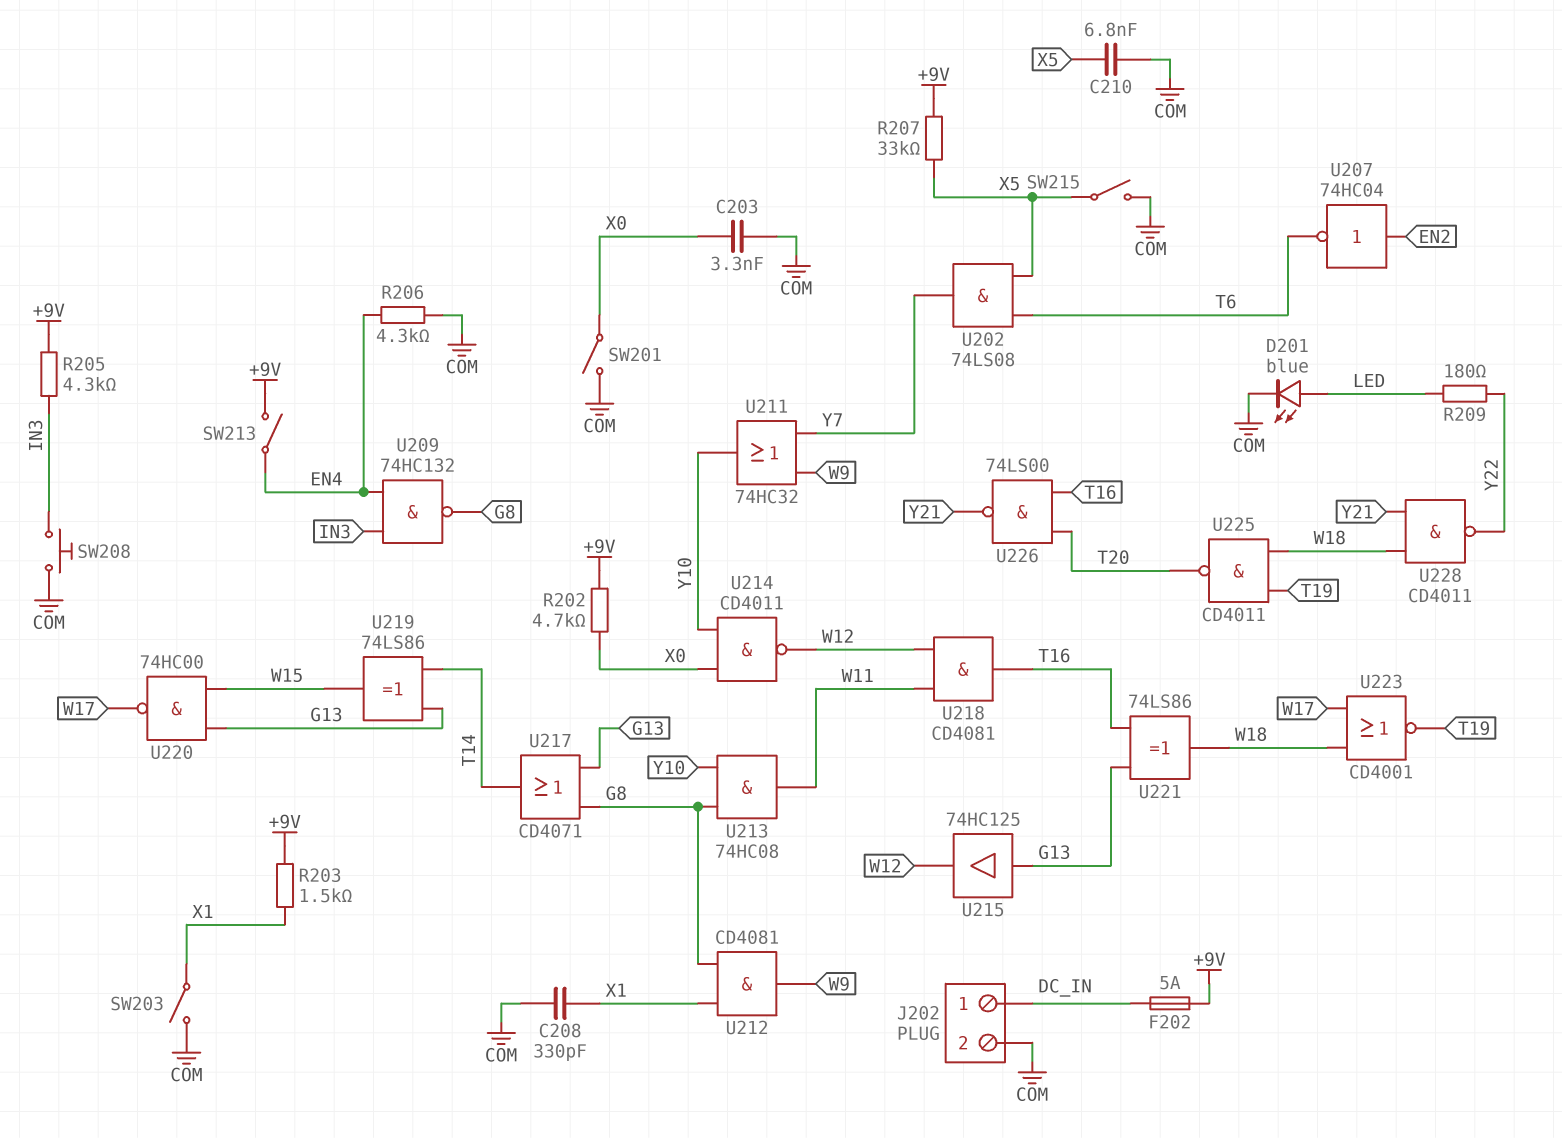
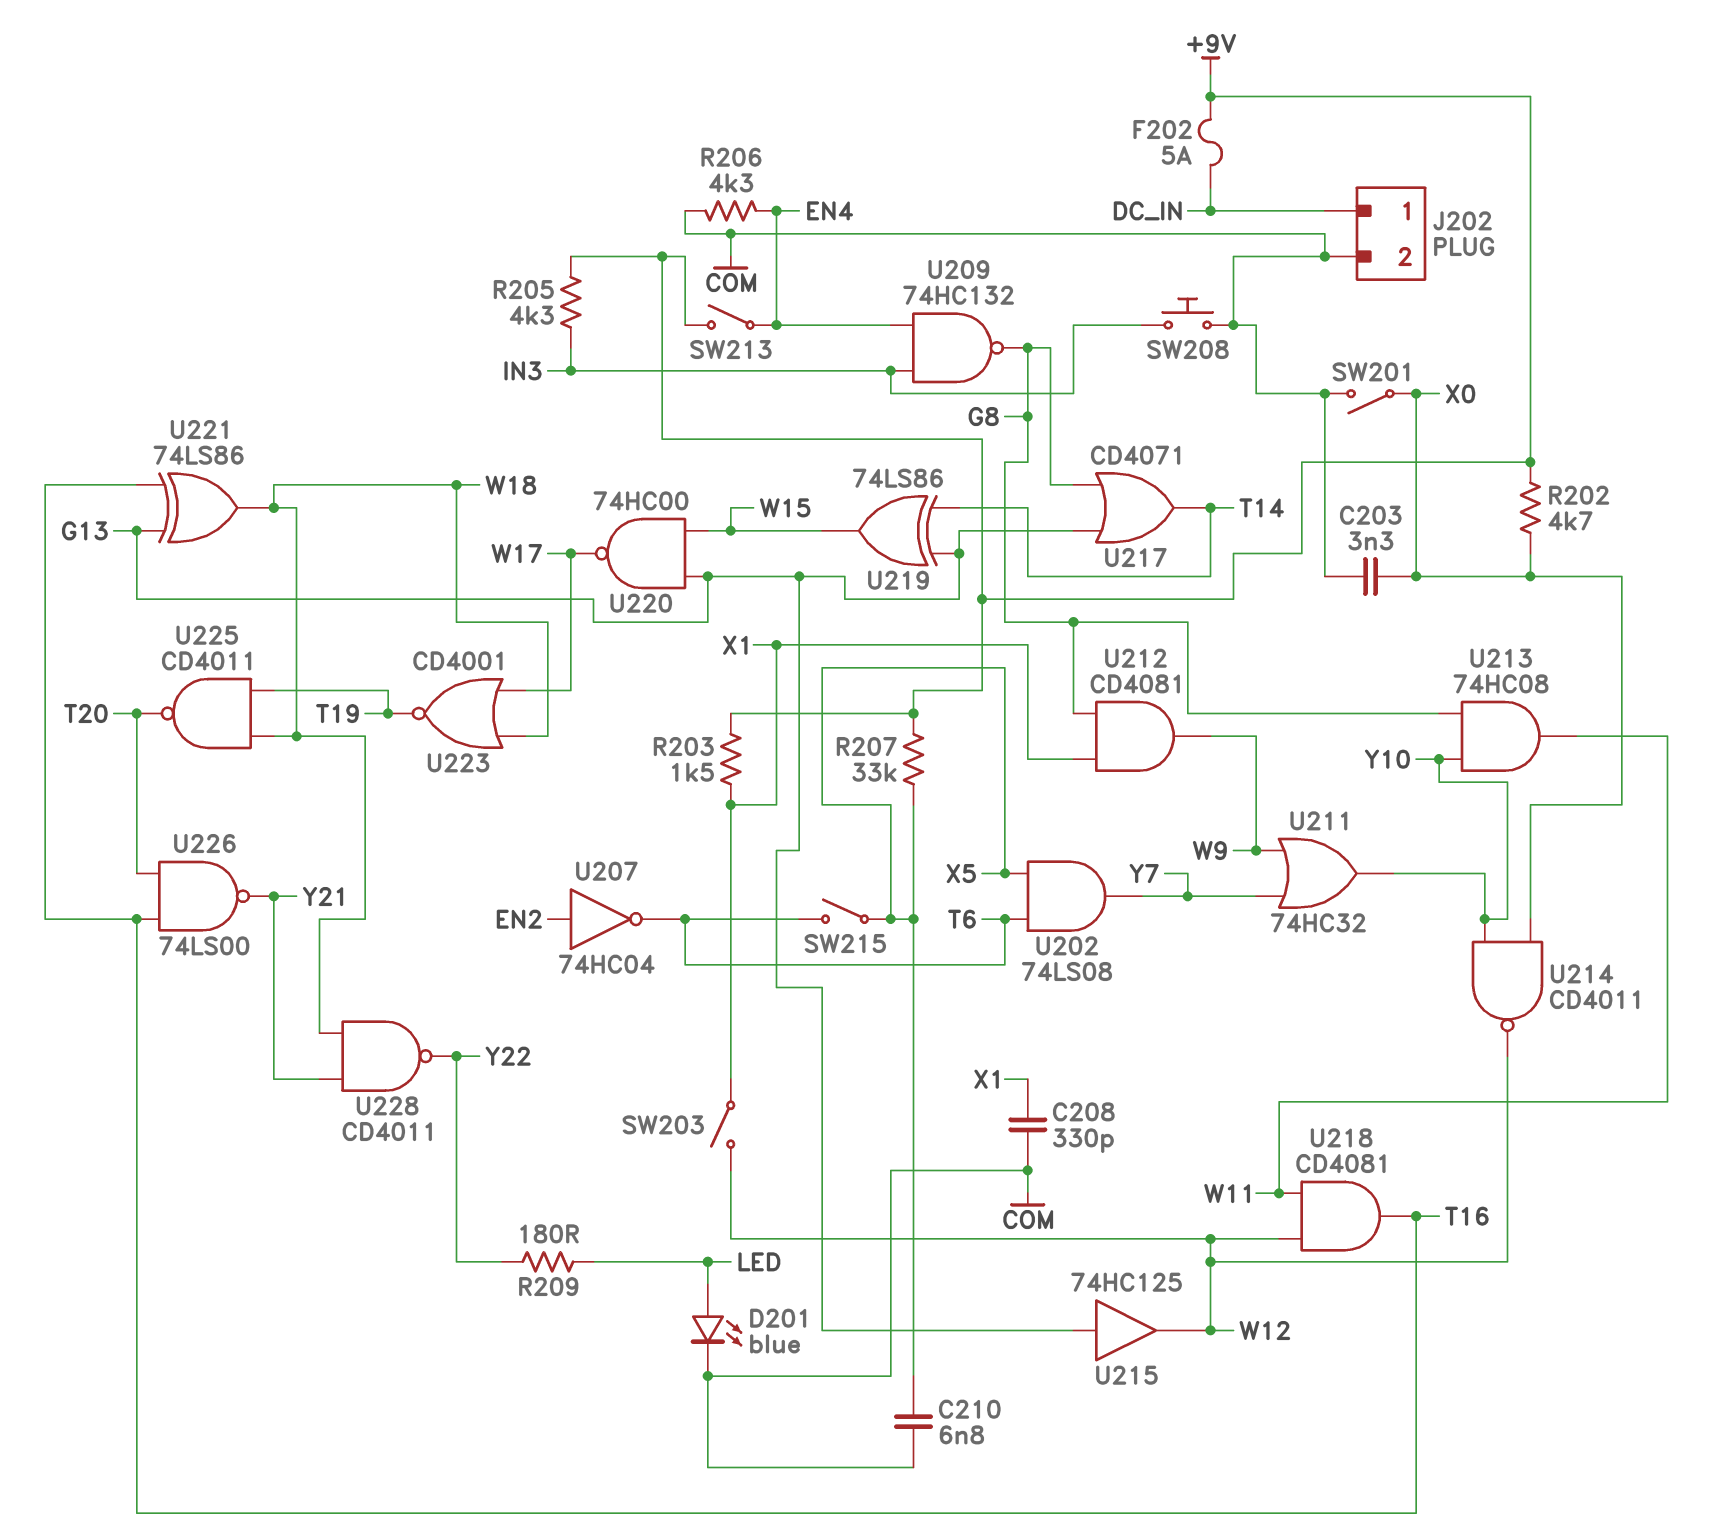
SW203: switch (COM, X1) -> switch (W12, X1)
SW215: switch (COM, X5) -> switch (T6, X5)

